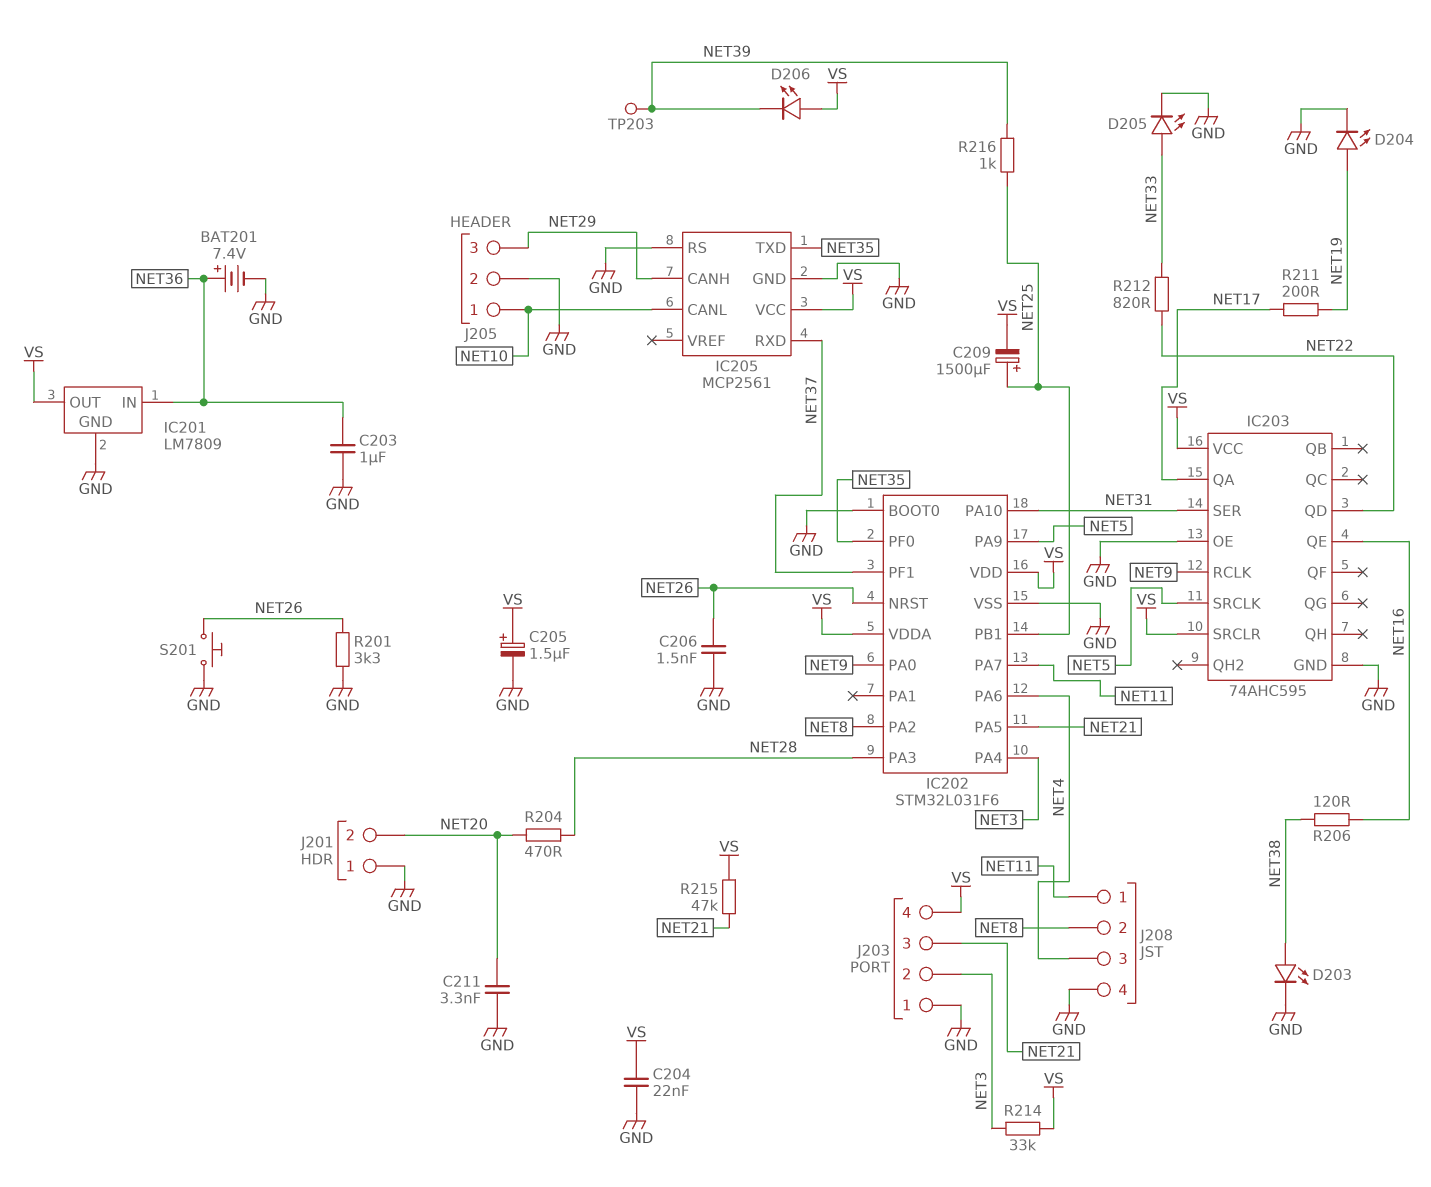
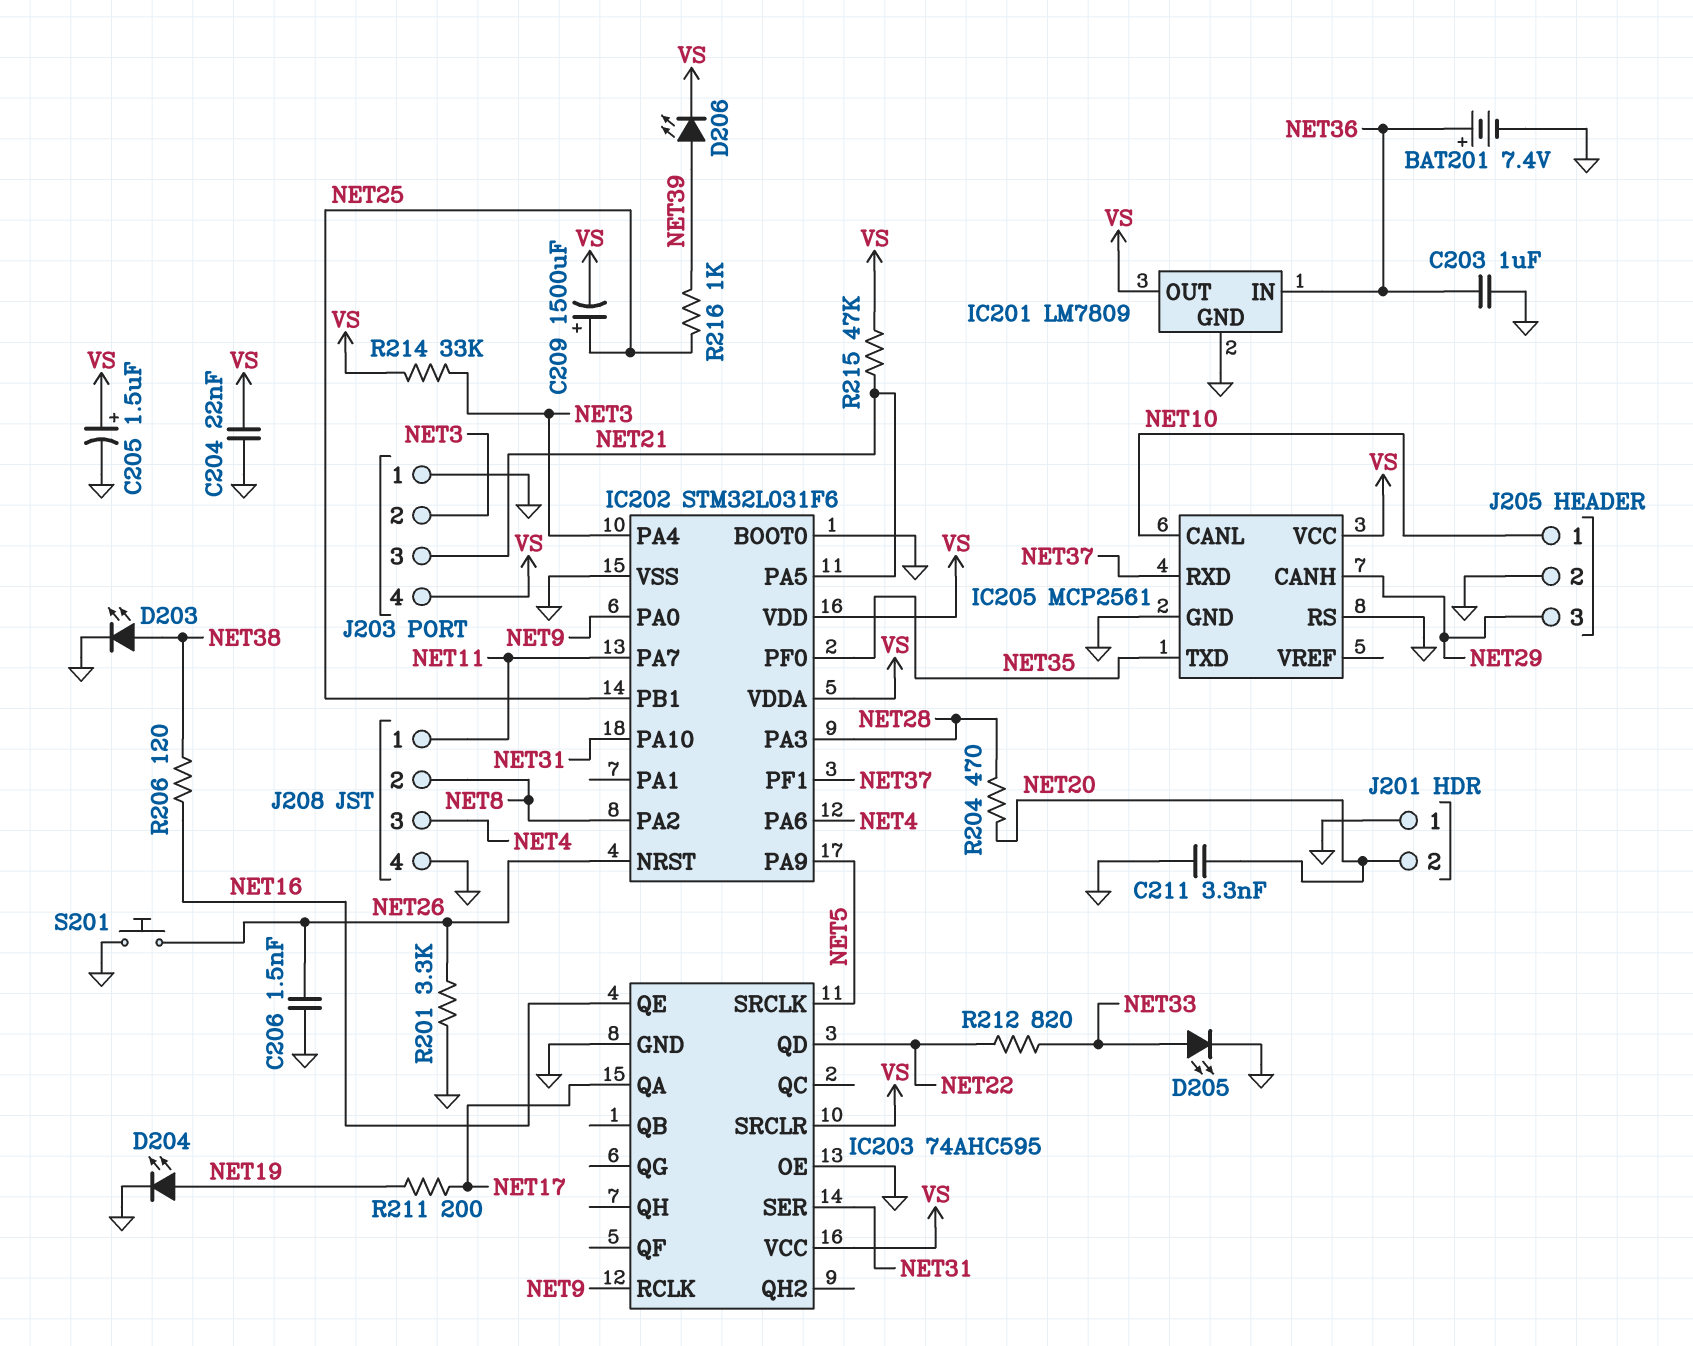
D206: LED (A VS, K NET39) -> LED (A NET39, K VS)
TP203: test point (NET39) -> none

